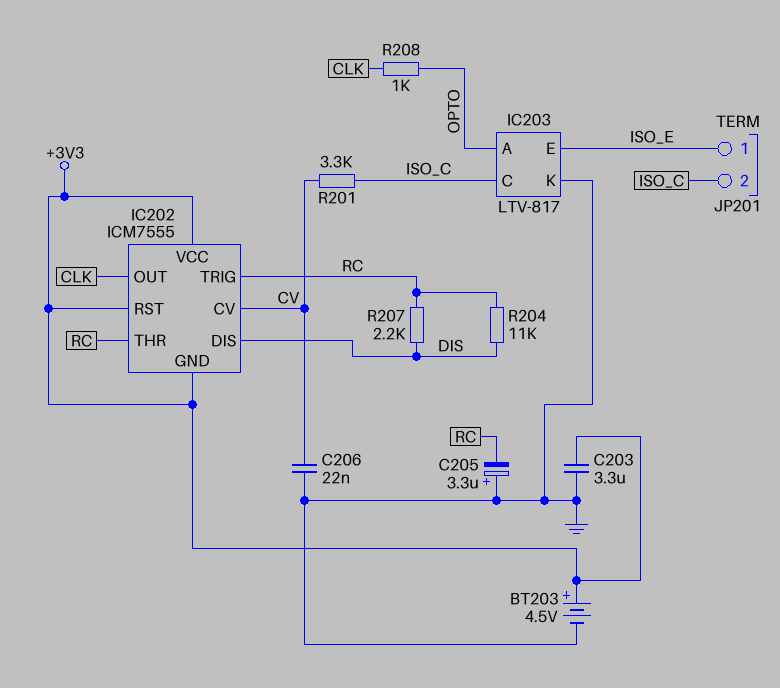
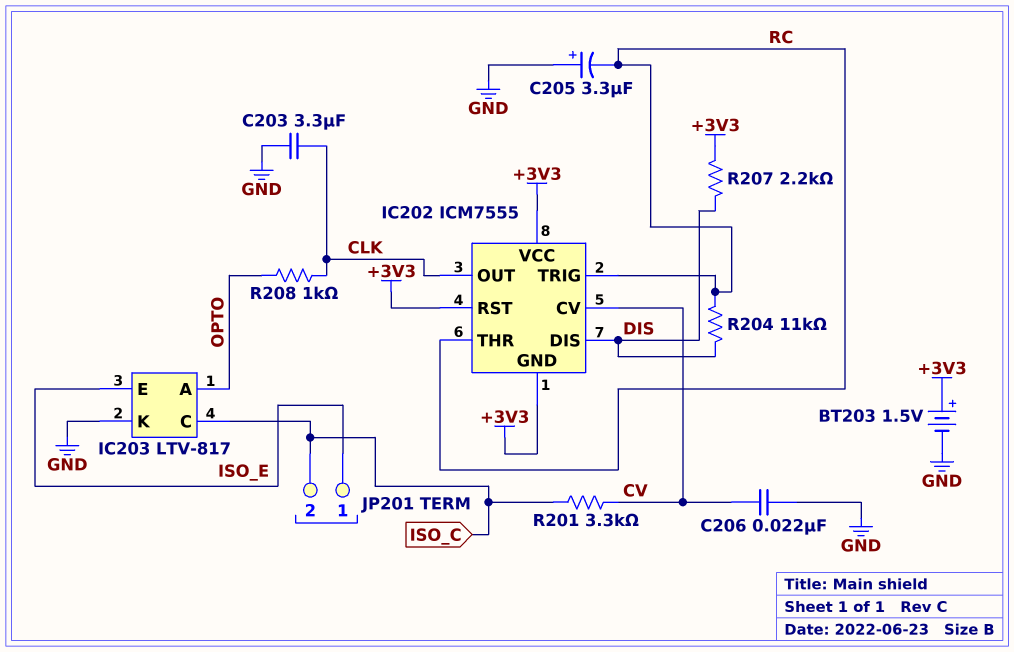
BT203: 4.5V (plus +3V3, minus GND) -> 1.5V (plus +3V3, minus GND)
C203: 3.3uF (+3V3, GND) -> 3.3uF (CLK, GND)
R207: 2.2k (DIS, RC) -> 2.2k (+3V3, DIS)

